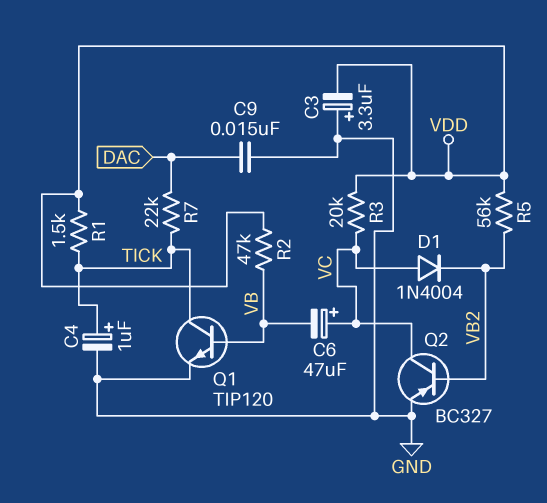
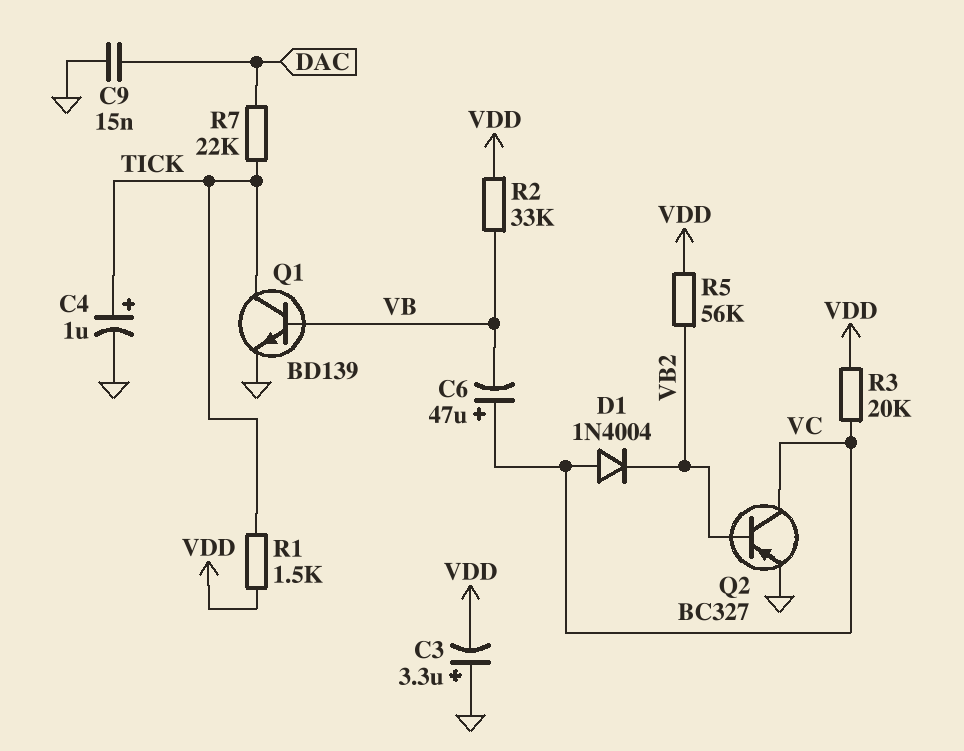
Q1: NPN TIP120 (B VB, C TICK, E GND) -> NPN BD139 (B VB, C TICK, E GND)
R2: 47k (VB, VDD) -> 33k (VB, VDD)

